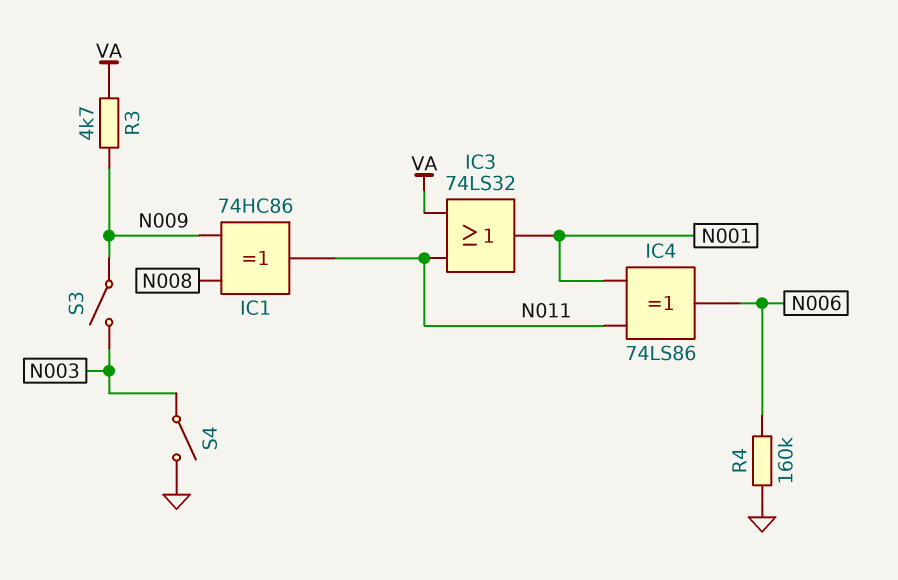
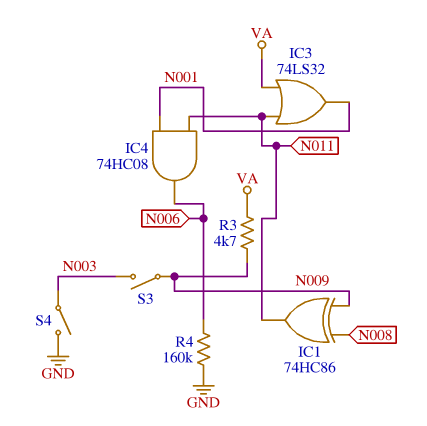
IC4: XOR 74LS86 (in N001, in N011, out N006) -> AND 74HC08 (in N001, in N011, out N006)

